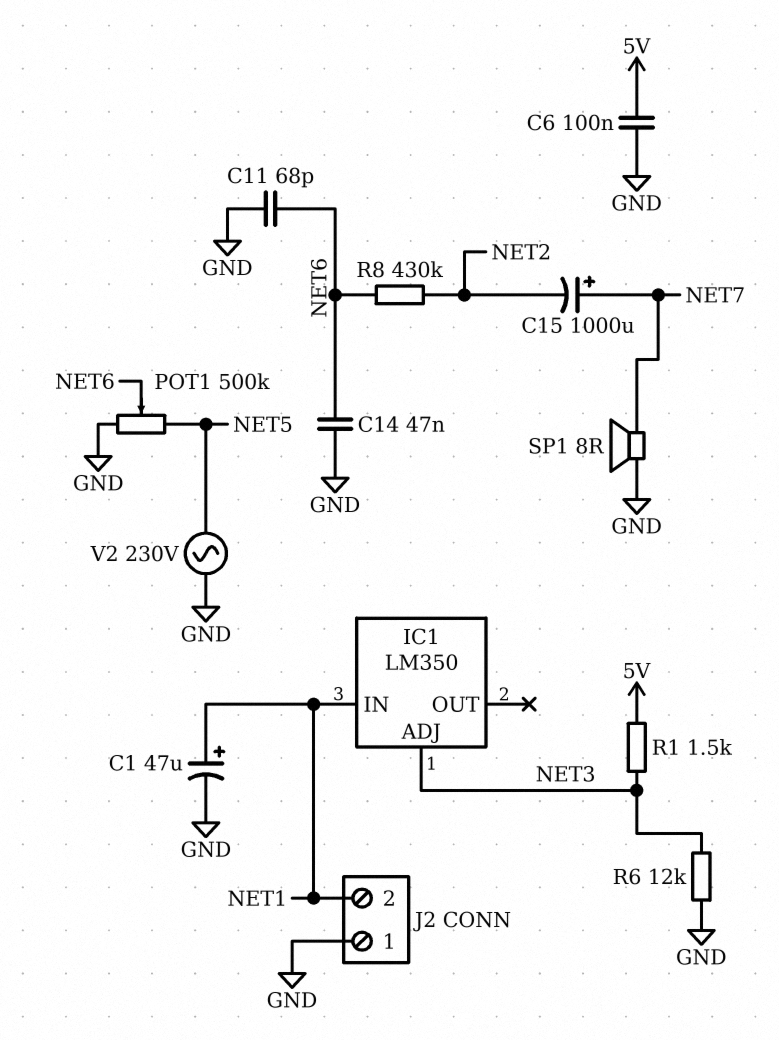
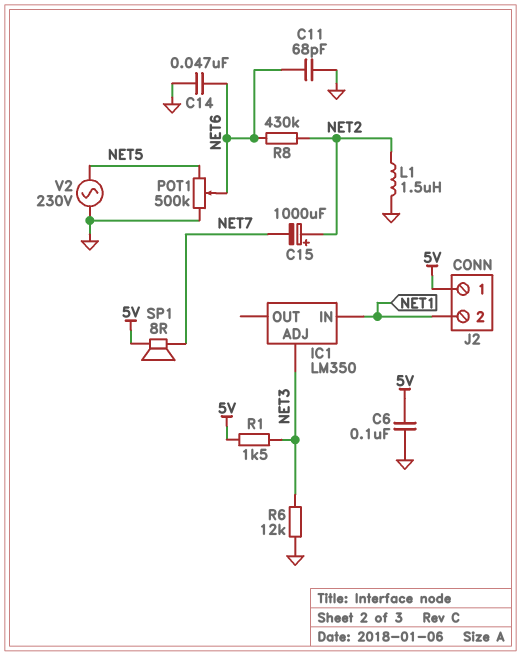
C1: 47uF (plus NET1, minus GND) -> none
C15: 1000uF (plus NET7, minus NET2) -> 1000uF (plus NET2, minus NET7)
J2 pin 1: GND -> 5V
L1: none -> 1.5uH (GND, NET2)
SP1: speaker 8R (GND, NET7) -> speaker 8R (5V, NET7)

